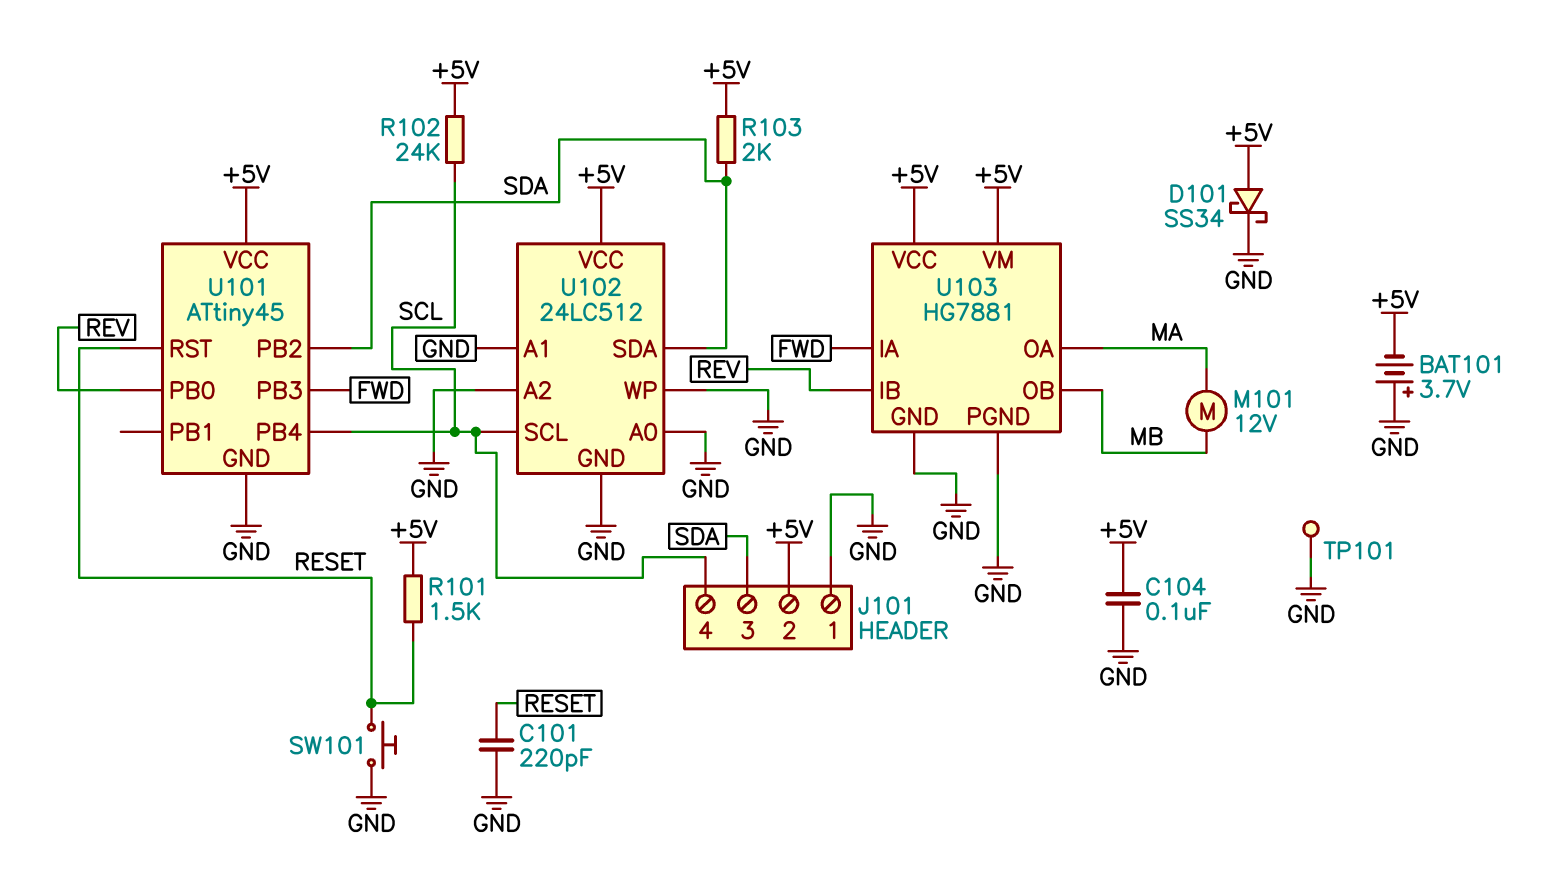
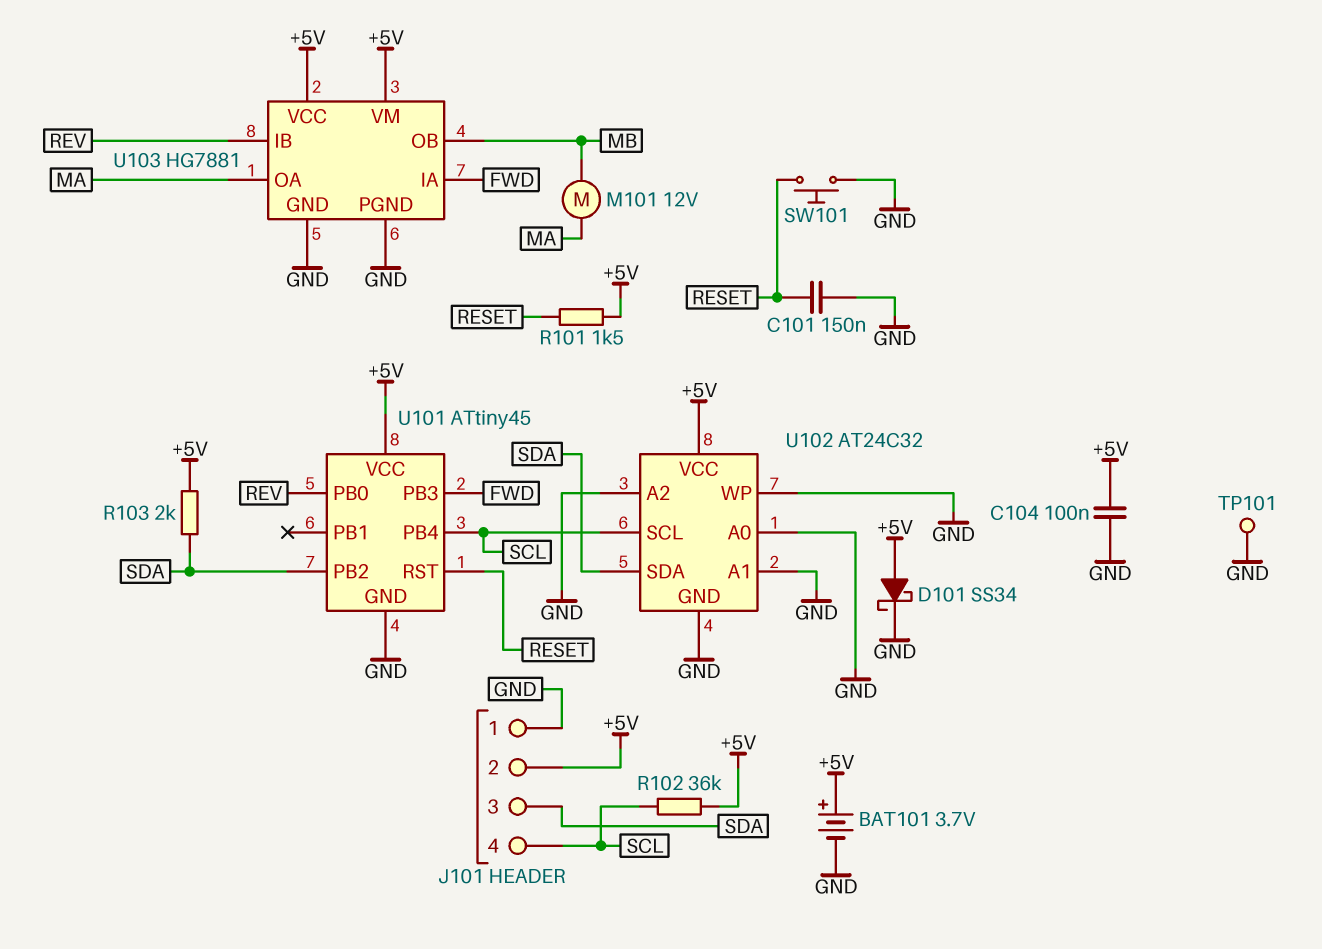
BAT101: 3.7V (plus GND, minus +5V) -> 3.7V (plus +5V, minus GND)
C101: 220pF (GND, RESET) -> 150nF (GND, RESET)
R102: 24k (+5V, SCL) -> 36k (+5V, SCL)
U102: 24LC512 -> AT24C32

